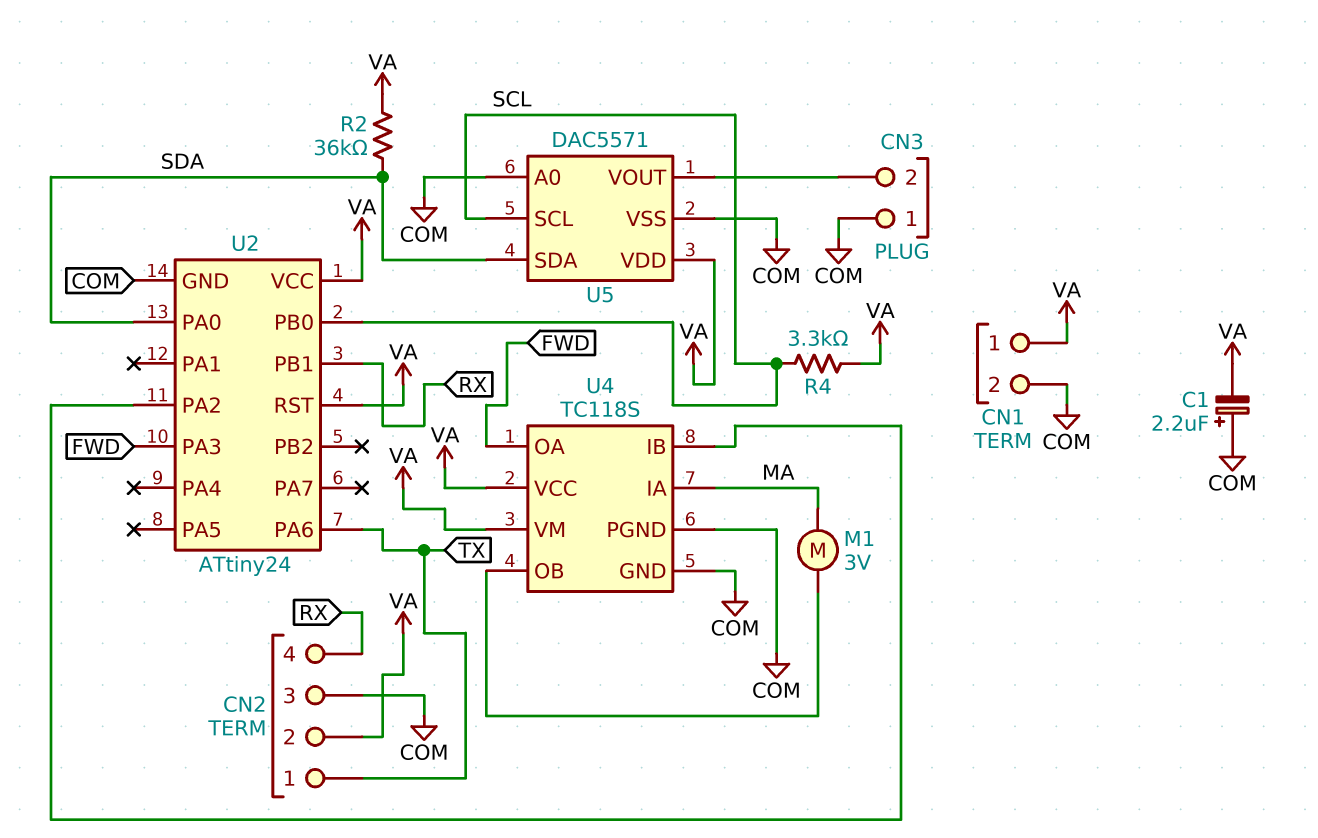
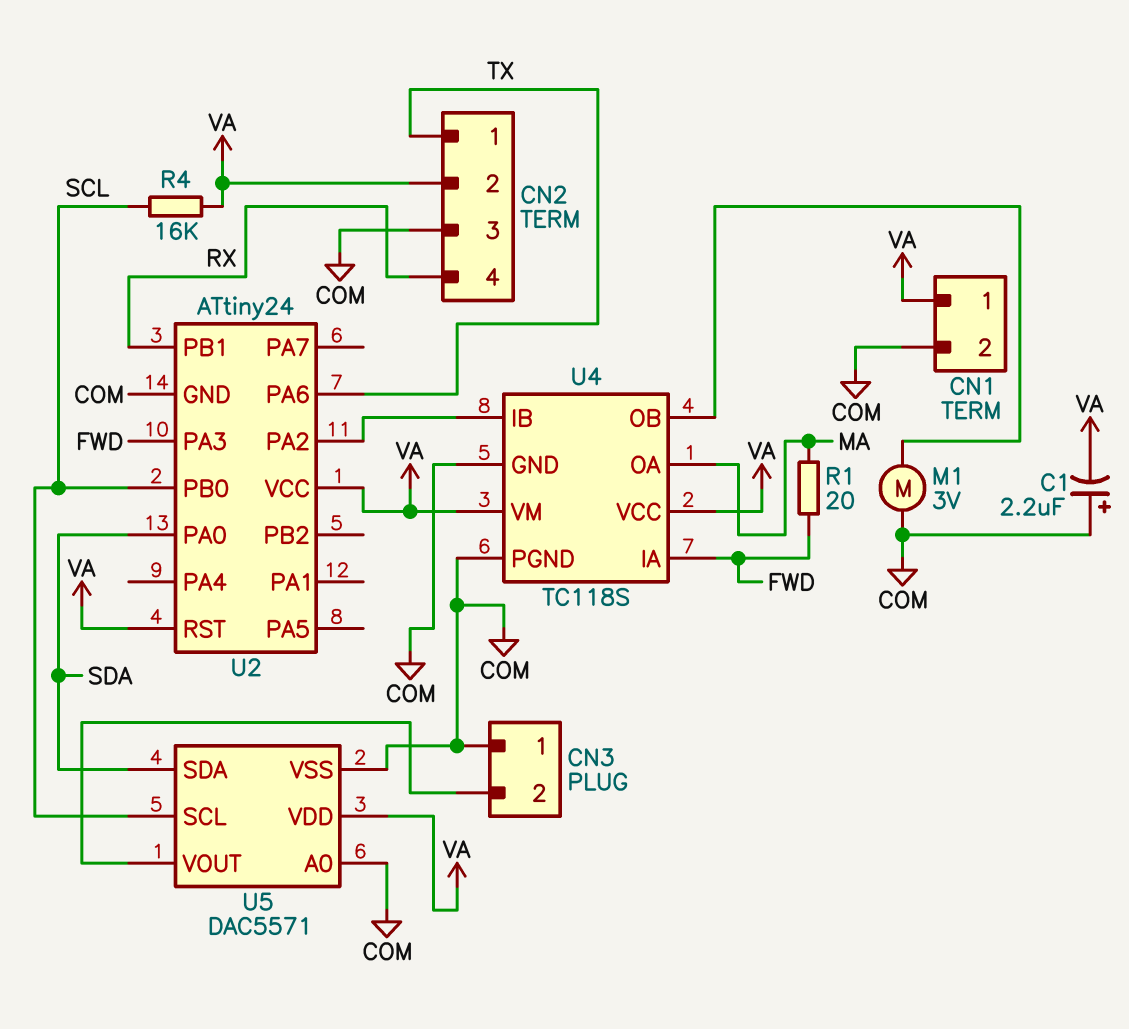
M1: motor 3V (MA, U4/OB) -> motor 3V (COM, U4/OB)
R1: none -> 20 (FWD, MA)
R2: 36k (SDA, VA) -> none
R4: 3.3k (SCL, VA) -> 16k (SCL, VA)
U4 pin IA: MA -> FWD
U4 pin OA: FWD -> MA

